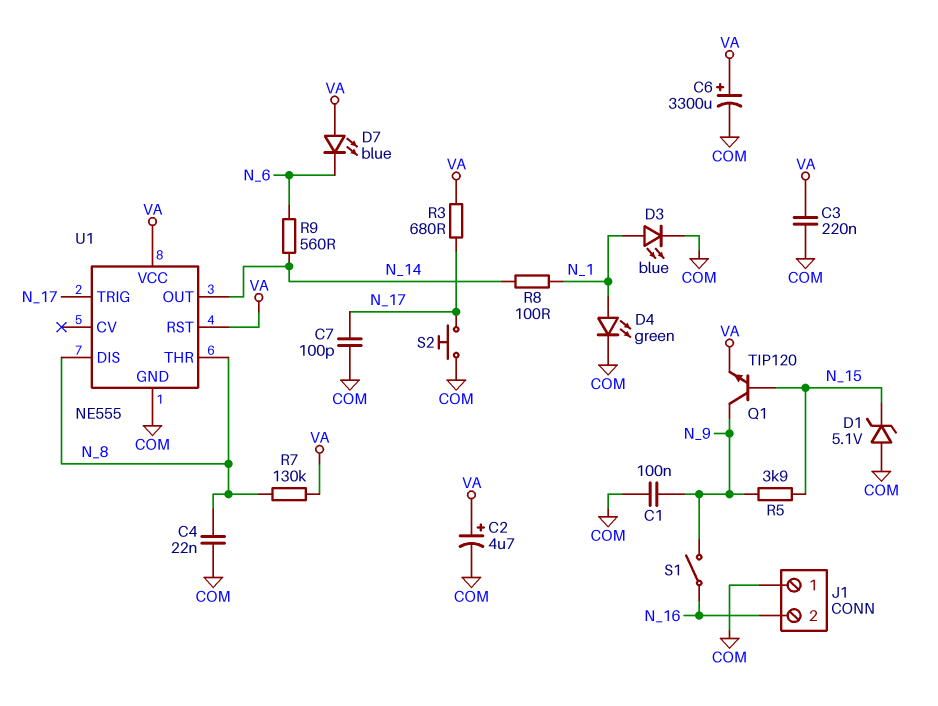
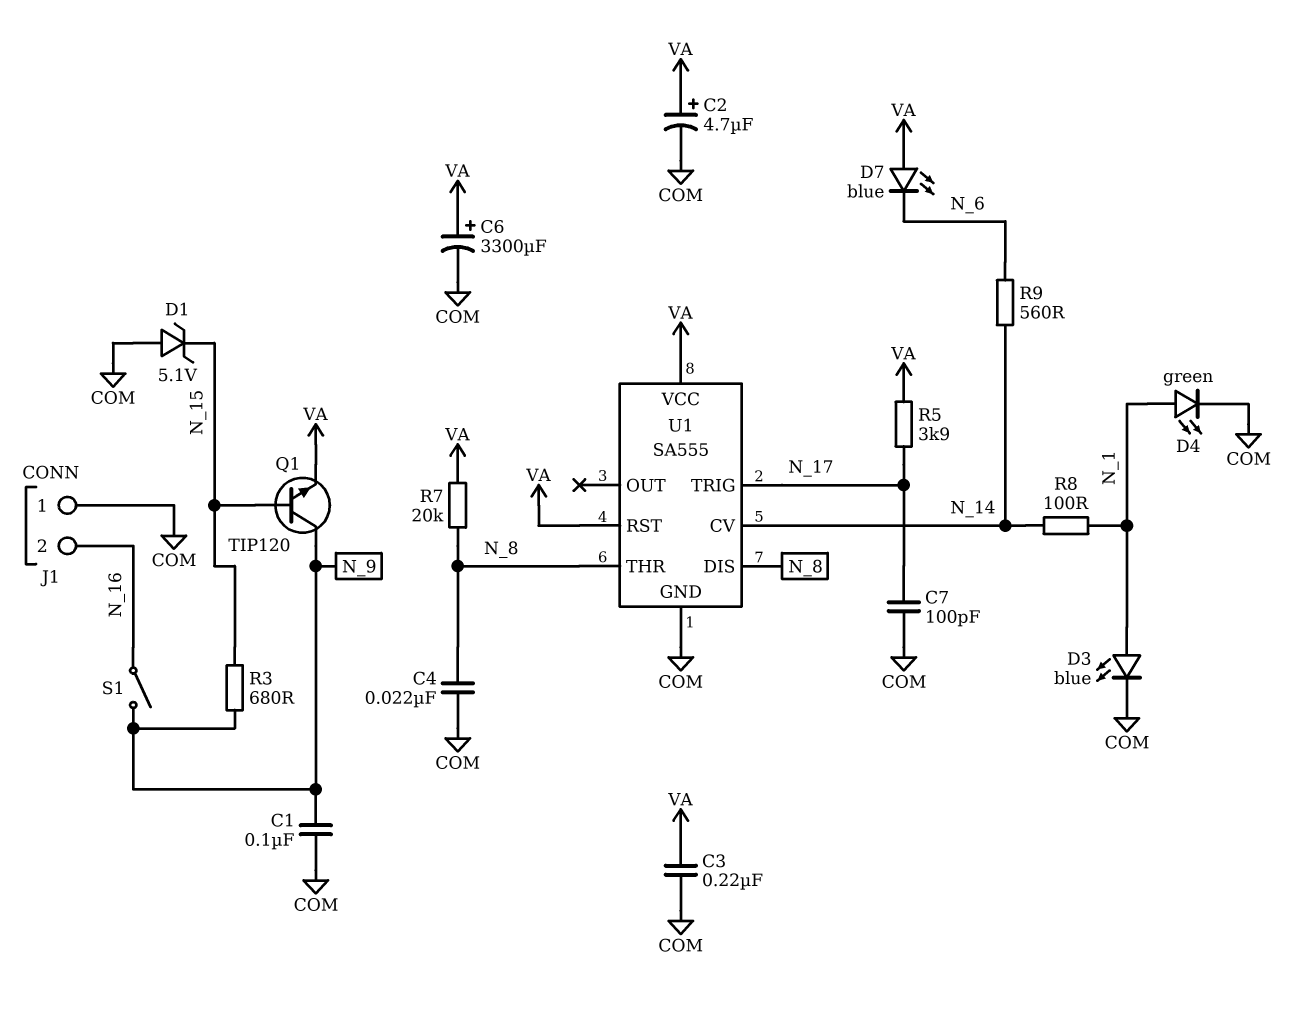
R3: 680 (N_17, VA) -> 680 (N_9, N_15)
R5: 3.9k (N_9, N_15) -> 3.9k (N_17, VA)
R7: 130k (N_8, VA) -> 20k (N_8, VA)
S2: button (COM, N_17) -> none
U1: NE555 -> SA555
U1 pin CV: none -> N_14
U1 pin OUT: N_14 -> none

